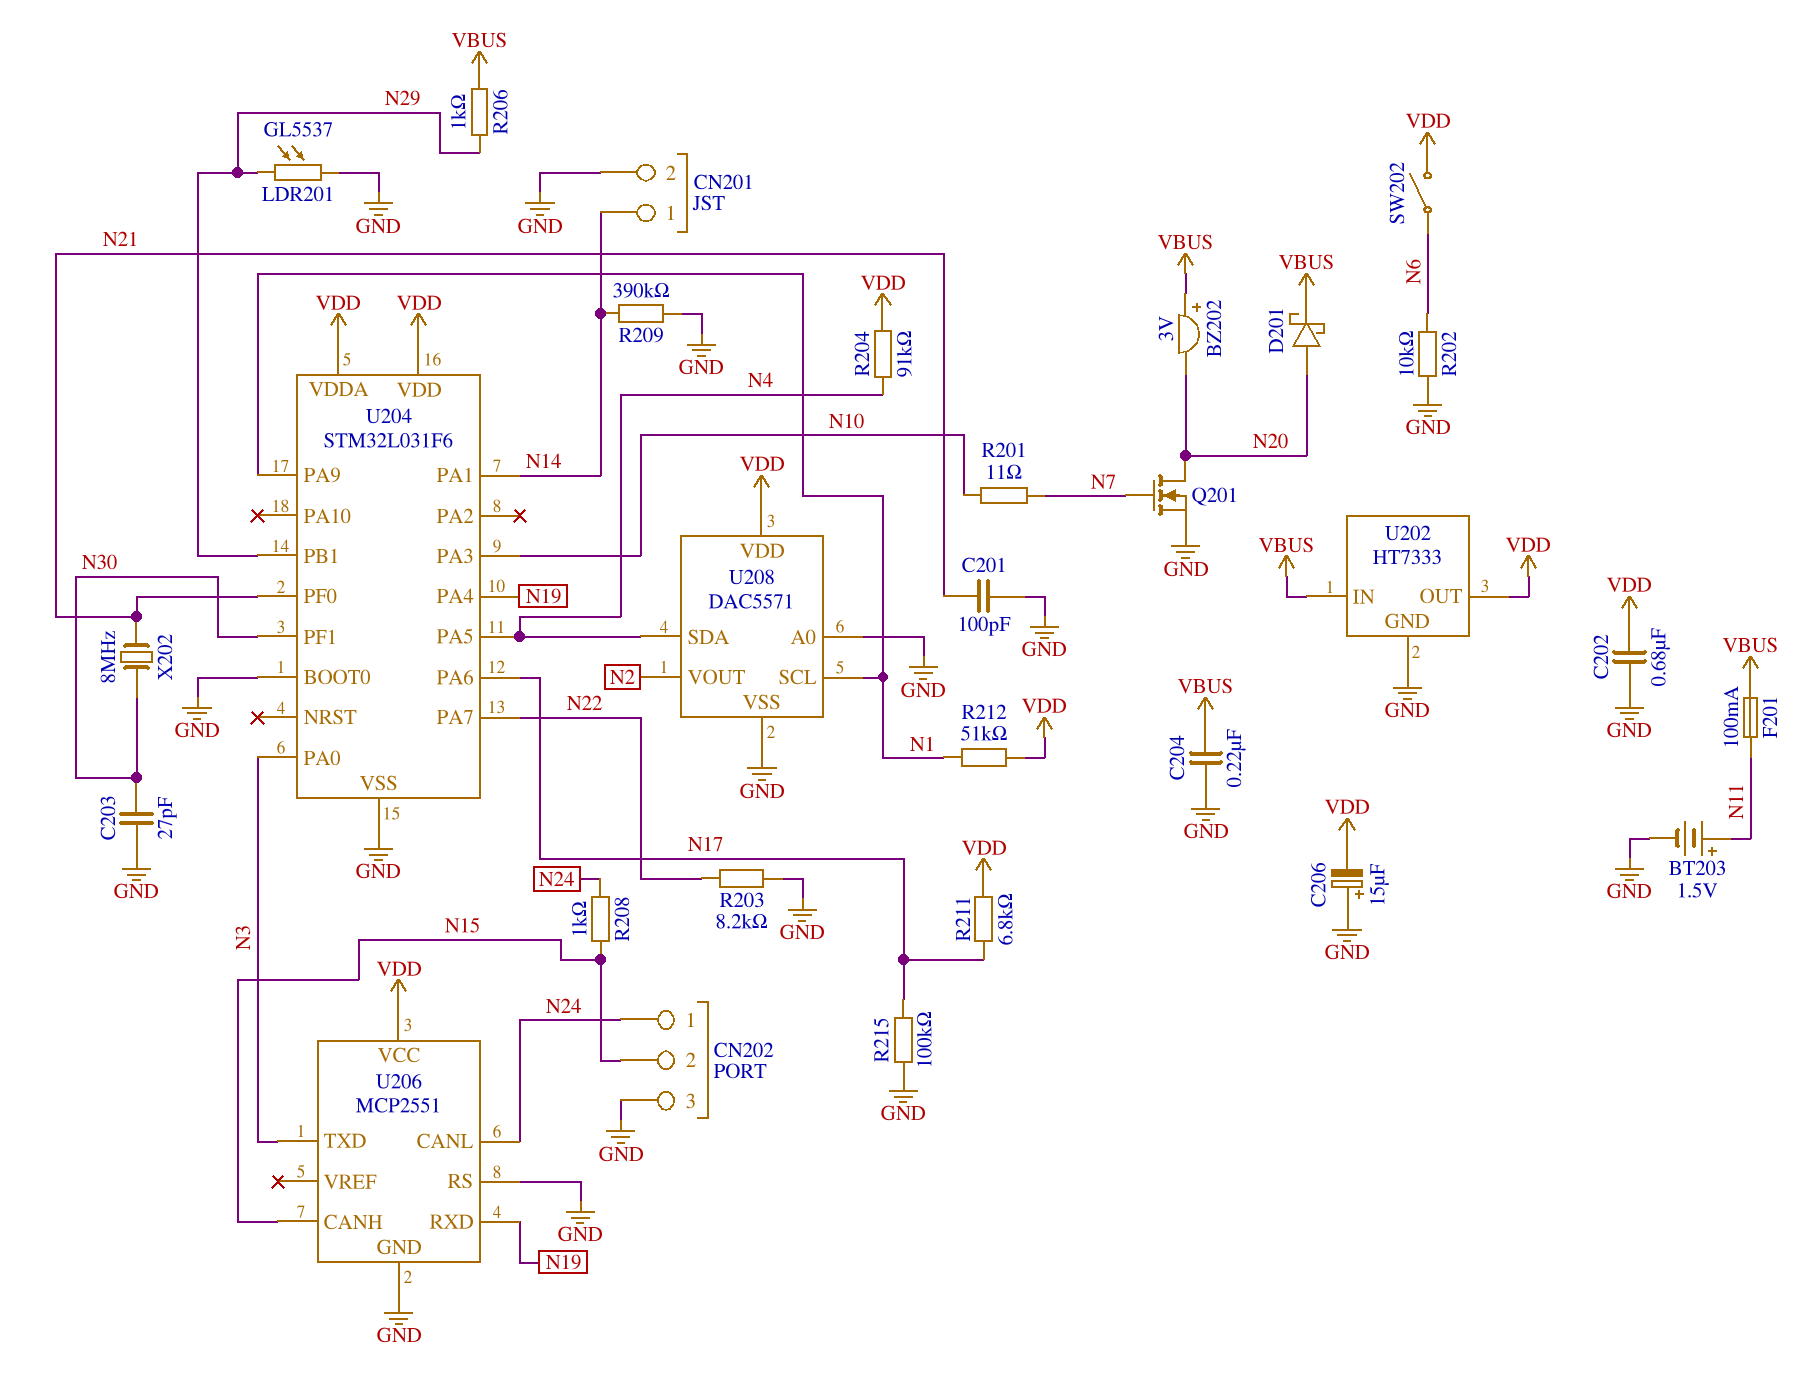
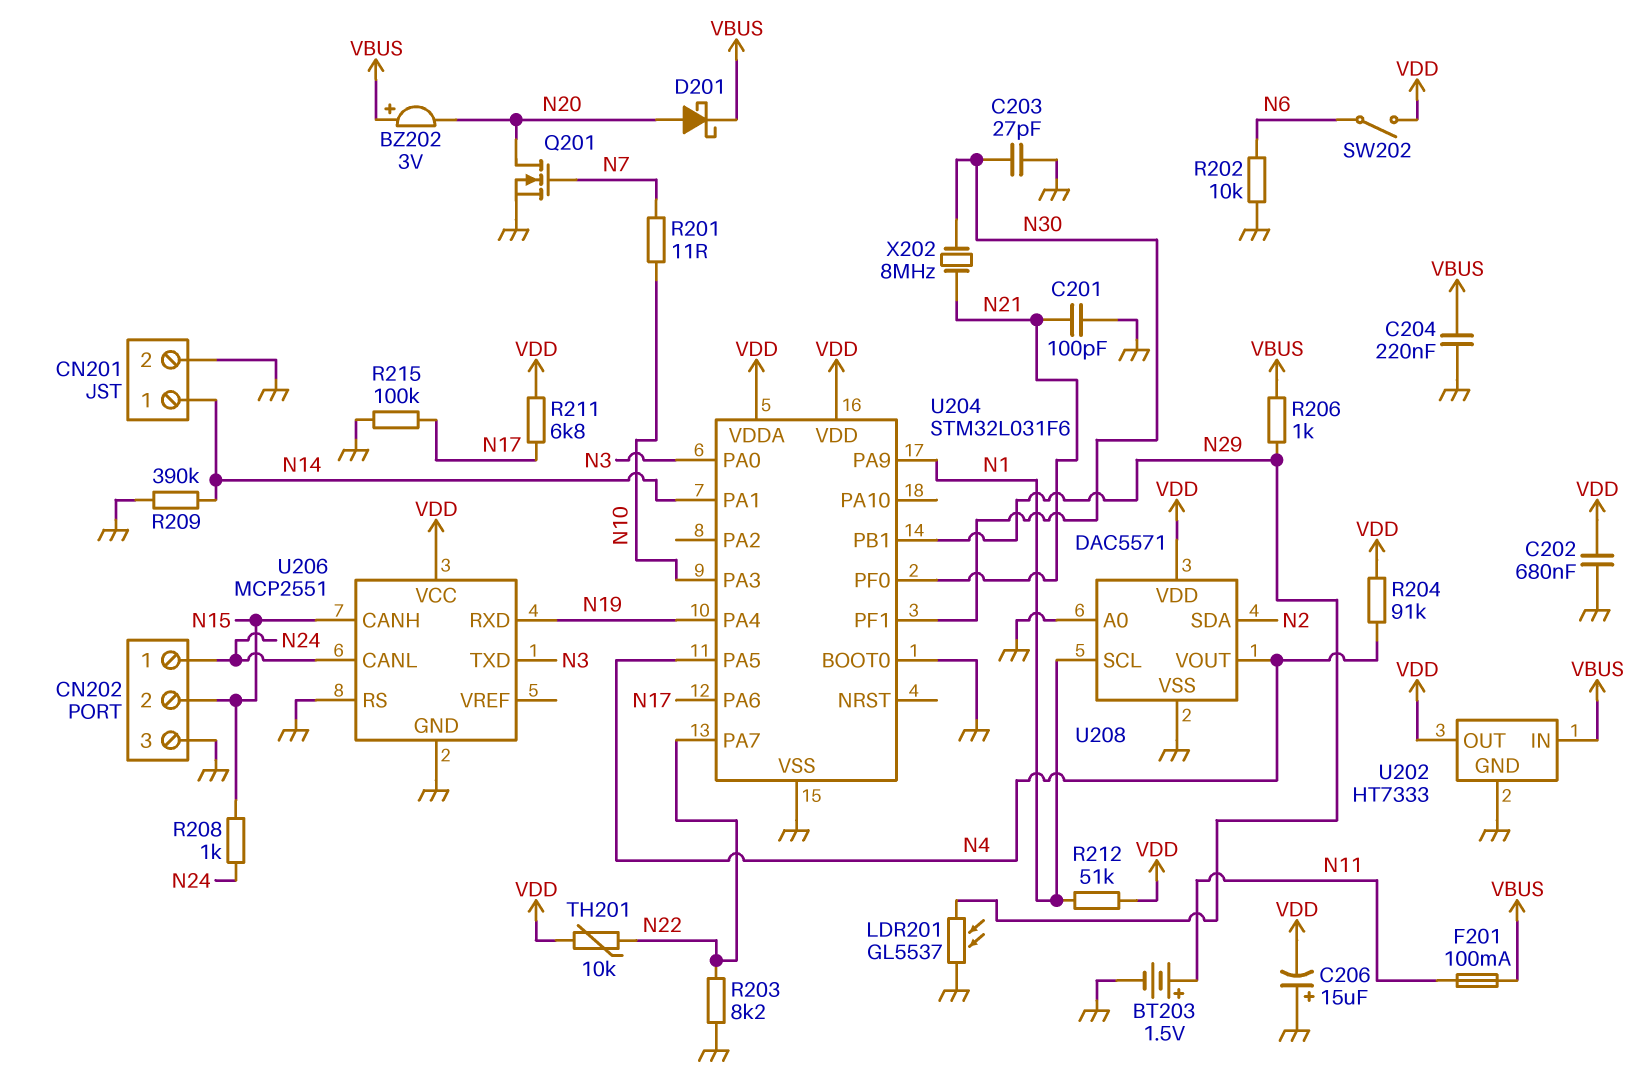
TH201: none -> 10k (N22, VDD)
U208 pin SDA: N4 -> N2
U208 pin VOUT: N2 -> N4

